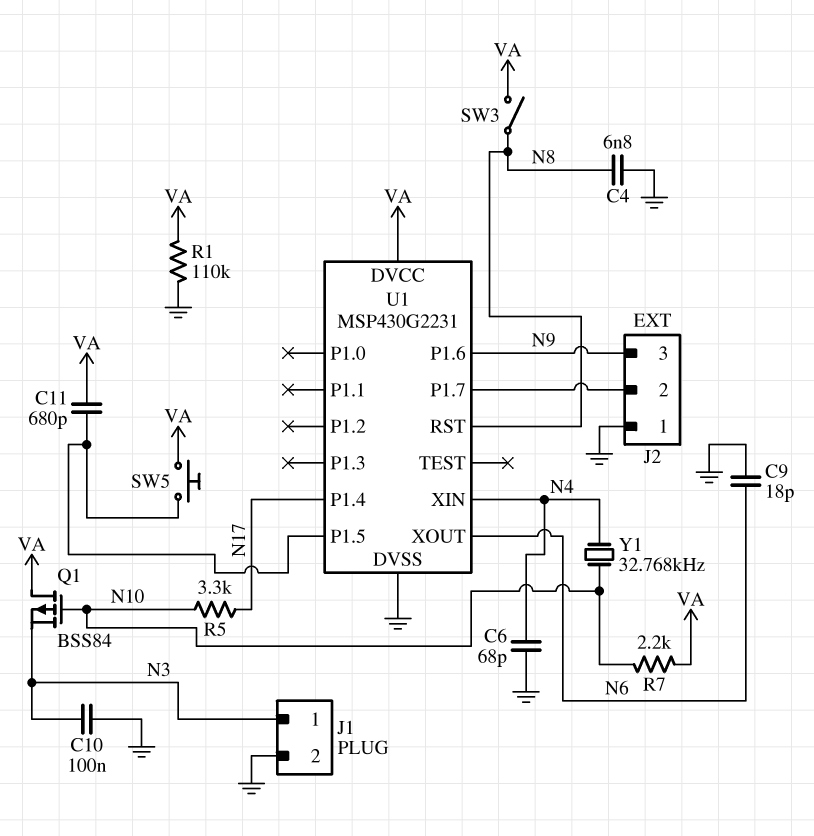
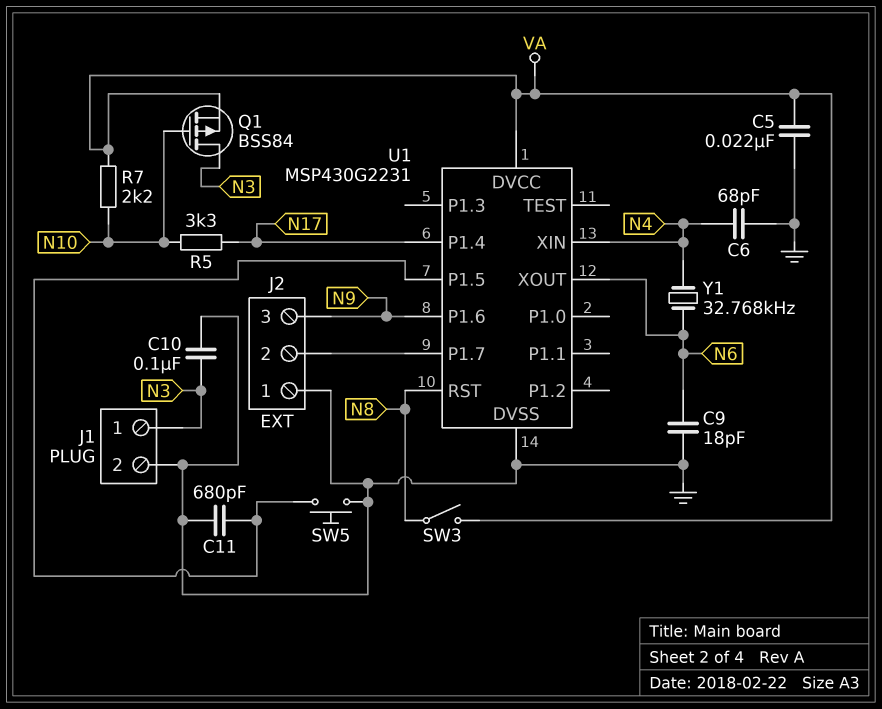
C4: 6.8nF (GND, N8) -> none
C5: none -> 22nF (GND, VA)
C11: 680pF (U1/P1.5, VA) -> 680pF (GND, U1/P1.5)
Q1: PMOS BSS84 (G N10, D VA, S N3) -> PMOS BSS84 (G N10, D N3, S VA)
R1: 110k (GND, VA) -> none
SW5: button (U1/P1.5, VA) -> button (GND, U1/P1.5)
Y1: 32.768kHz (N4, N10) -> 32.768kHz (N4, N6)

